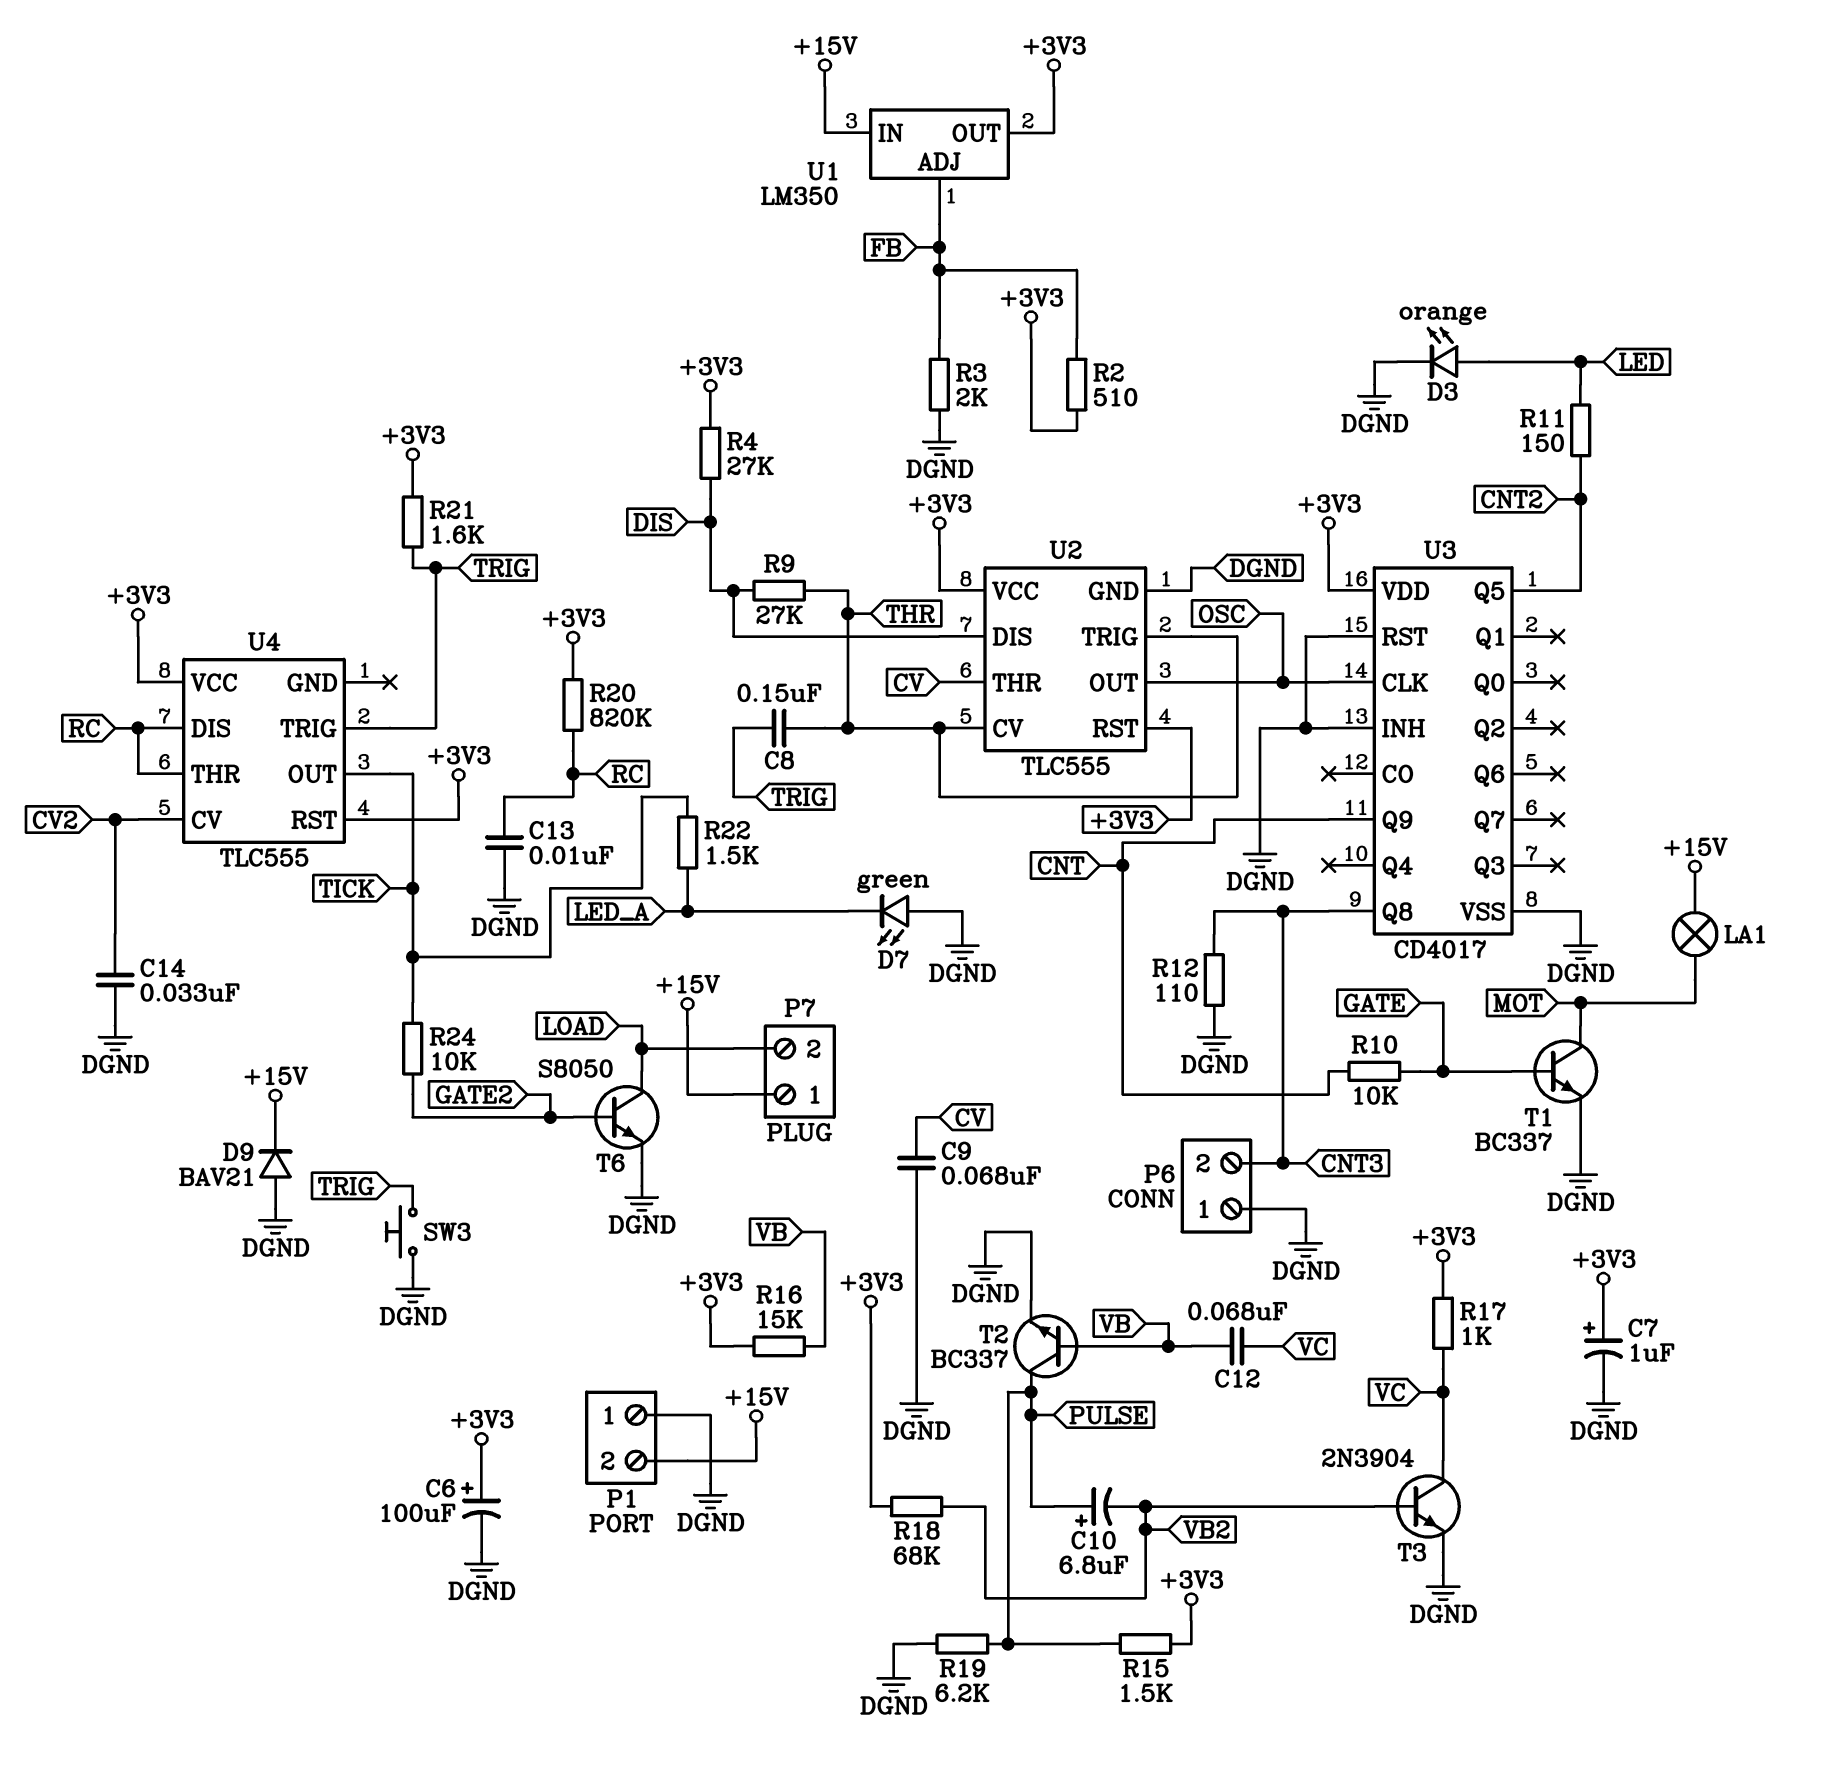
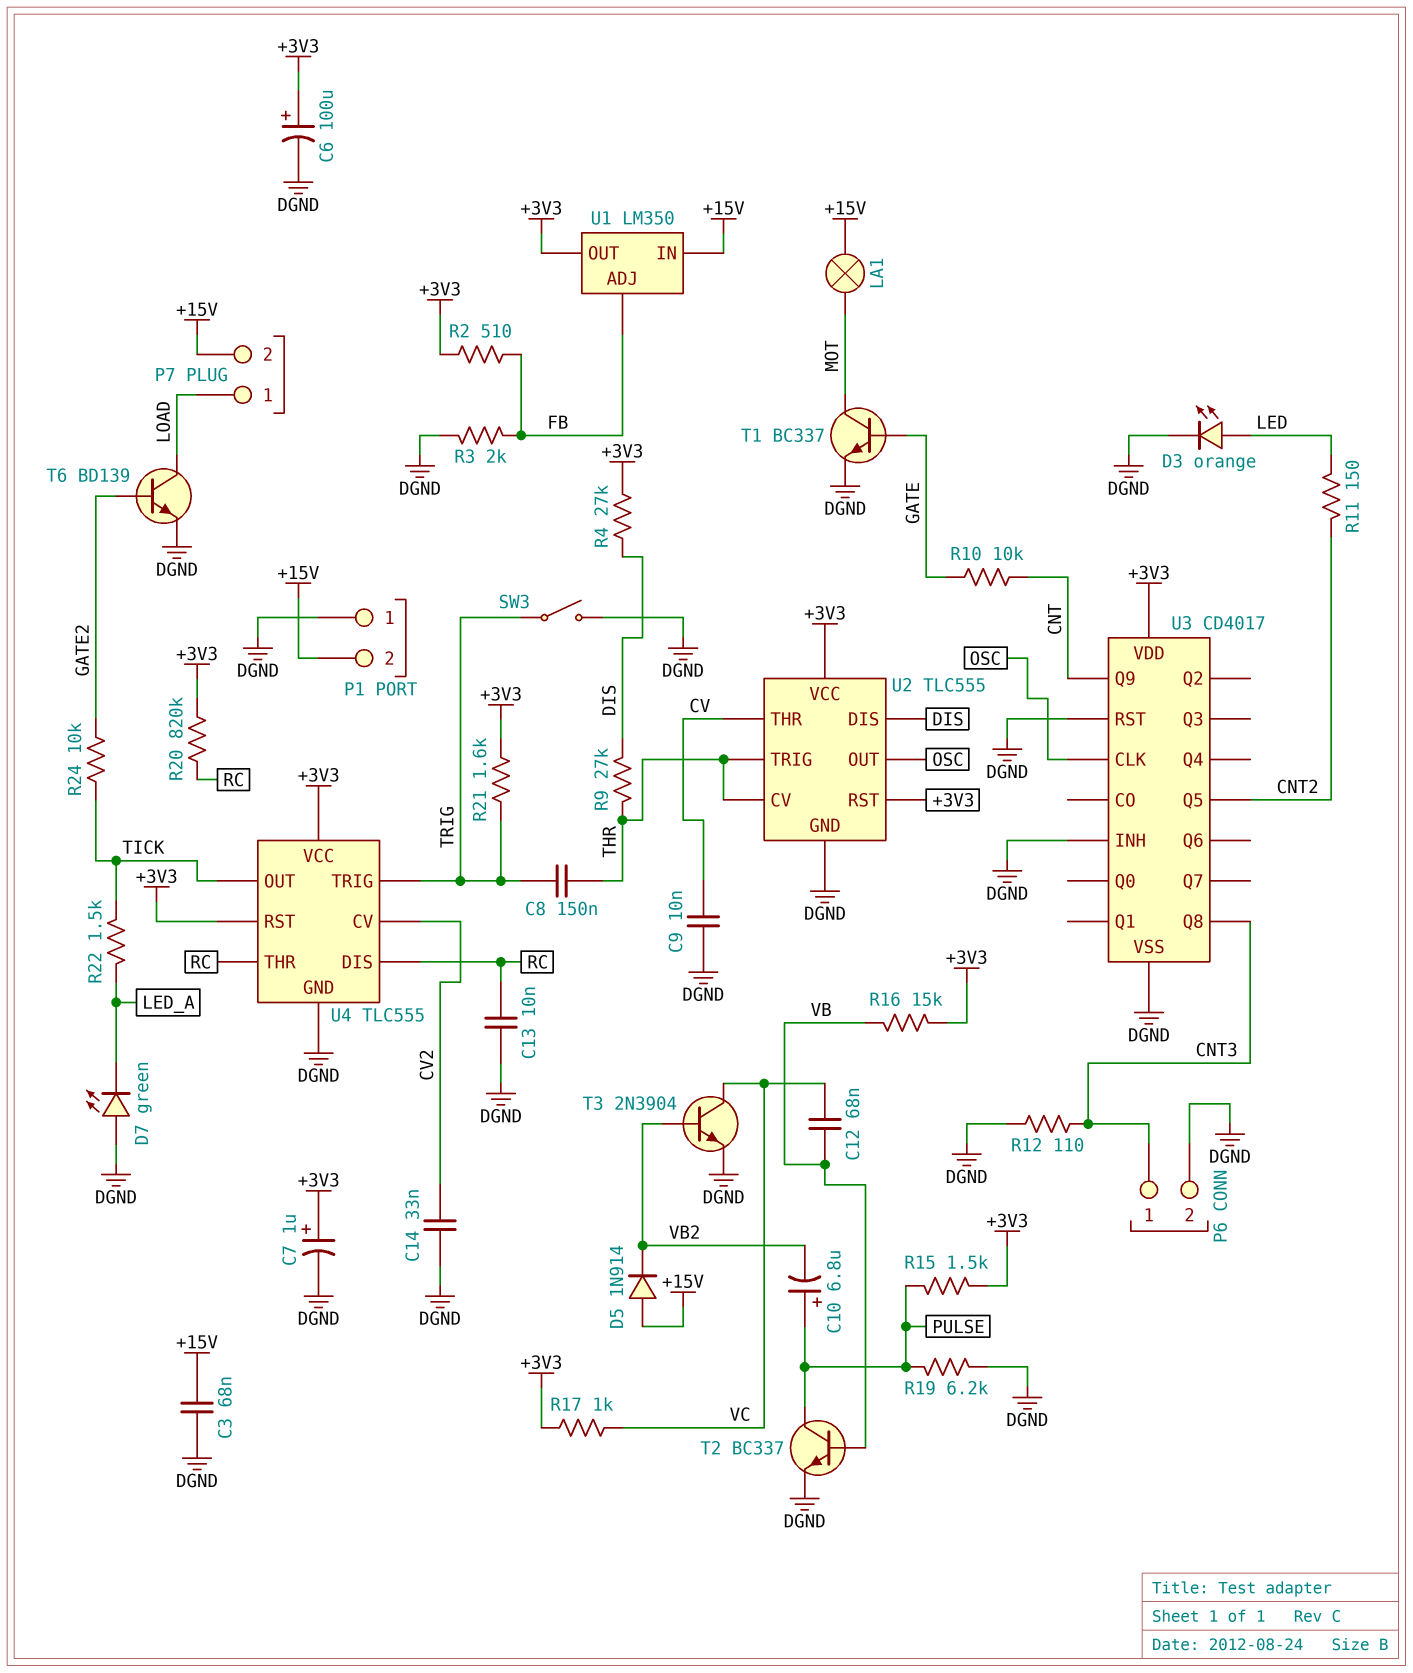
C3: none -> 68nF (+15V, DGND)
C9: 68nF (CV, DGND) -> 10nF (CV, DGND)
D5: none -> diode 1N914 (A +15V, K VB2)
D9: diode BAV21 (A DGND, K +15V) -> none
P6 pin 1: DGND -> CNT3
P6 pin 2: CNT3 -> DGND
P7 pin 1: +15V -> LOAD
P7 pin 2: LOAD -> +15V
R18: 68k (+3V3, VB2) -> none
SW3: button (DGND, TRIG) -> switch (DGND, TRIG)
T6: NPN S8050 (B GATE2, C LOAD, E DGND) -> NPN BD139 (B GATE2, C LOAD, E DGND)
U4 pin GND: none -> DGND

